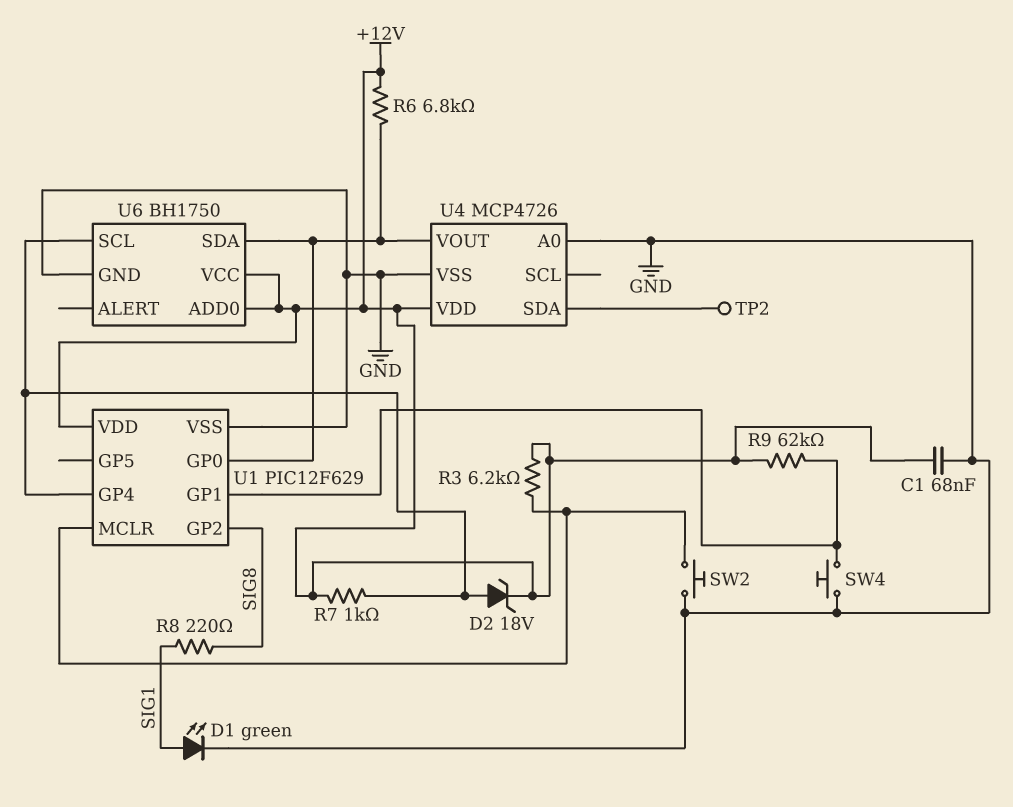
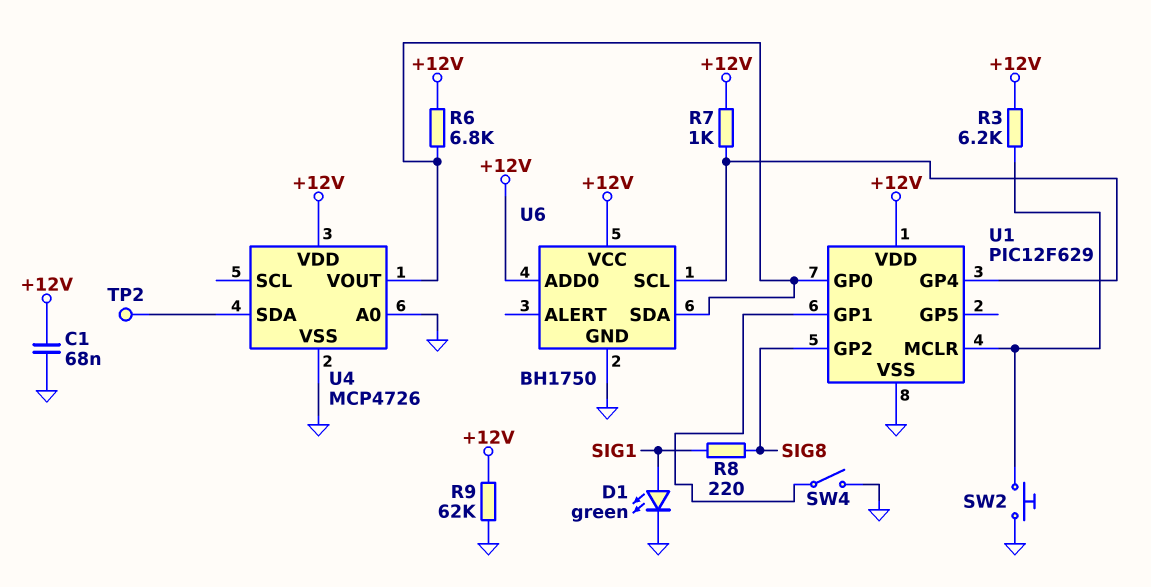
D2: zener 18V (A U1/GP4, K +12V) -> none
R9: 62k (+12V, U1/GP1) -> 62k (+12V, GND)
SW4: button (GND, U1/GP1) -> switch (GND, U1/GP1)

